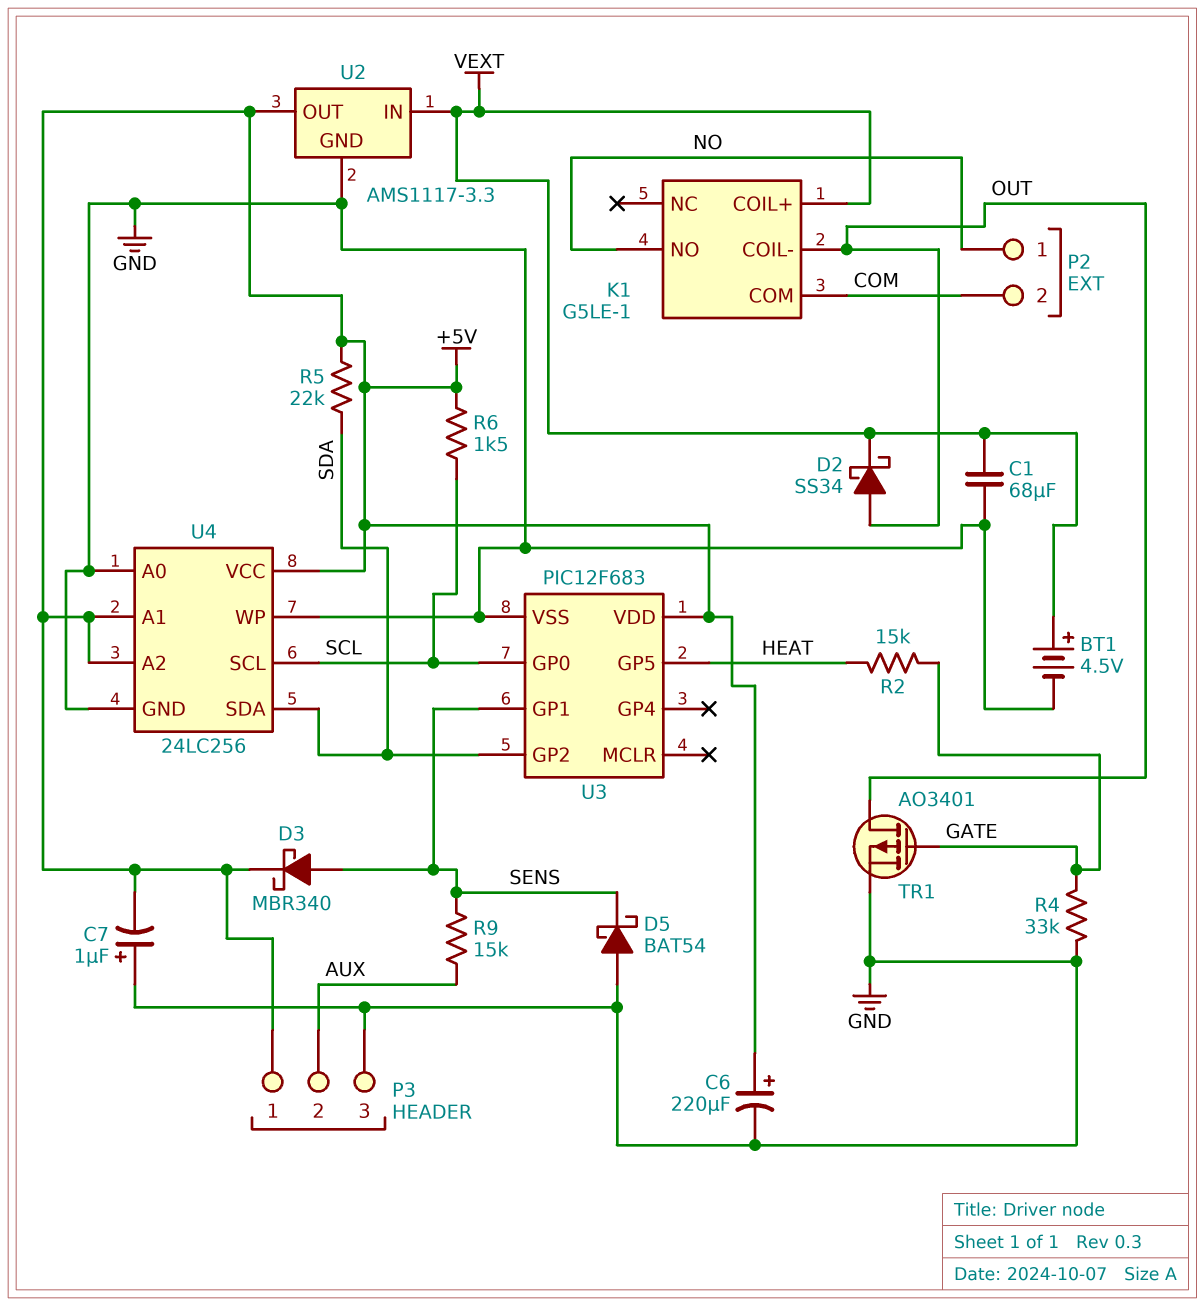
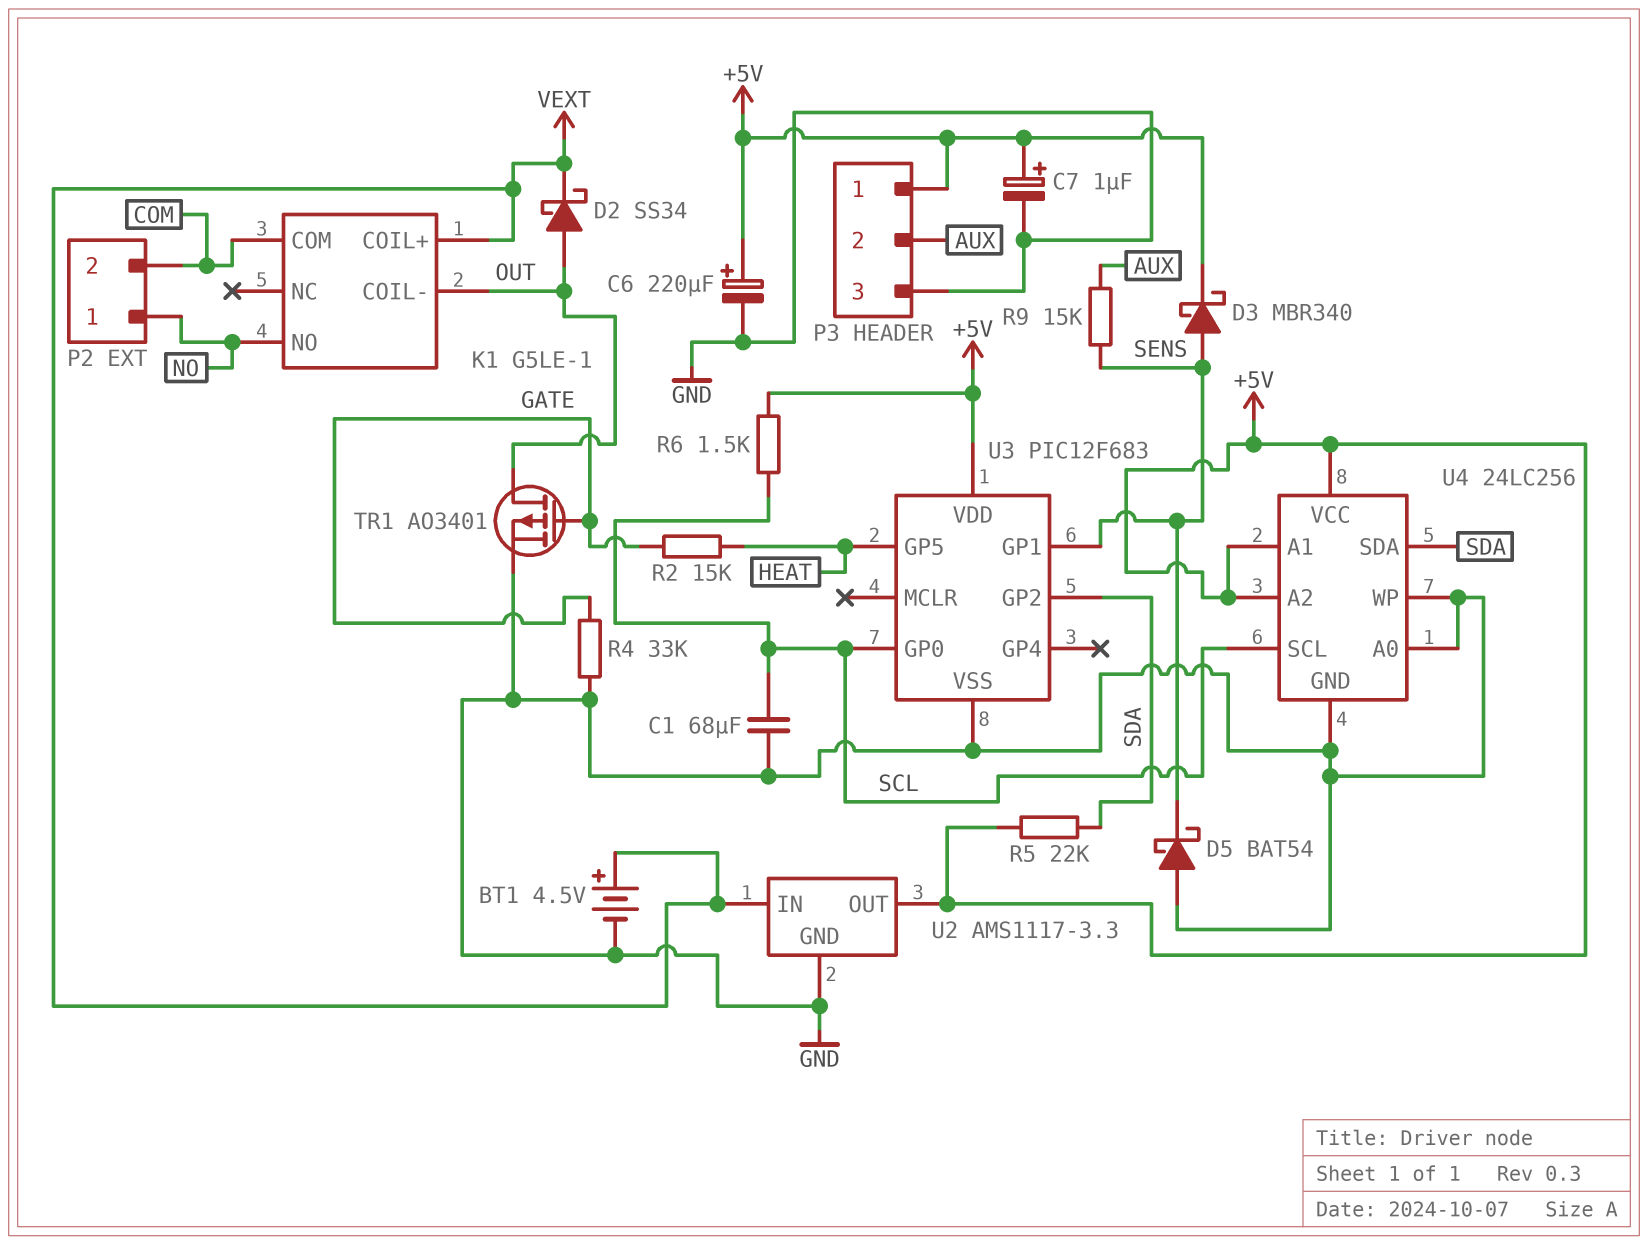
C1: 68uF (GND, VEXT) -> 68uF (GND, SCL)
C7: 1uF (plus GND, minus +5V) -> 1uF (plus +5V, minus GND)

